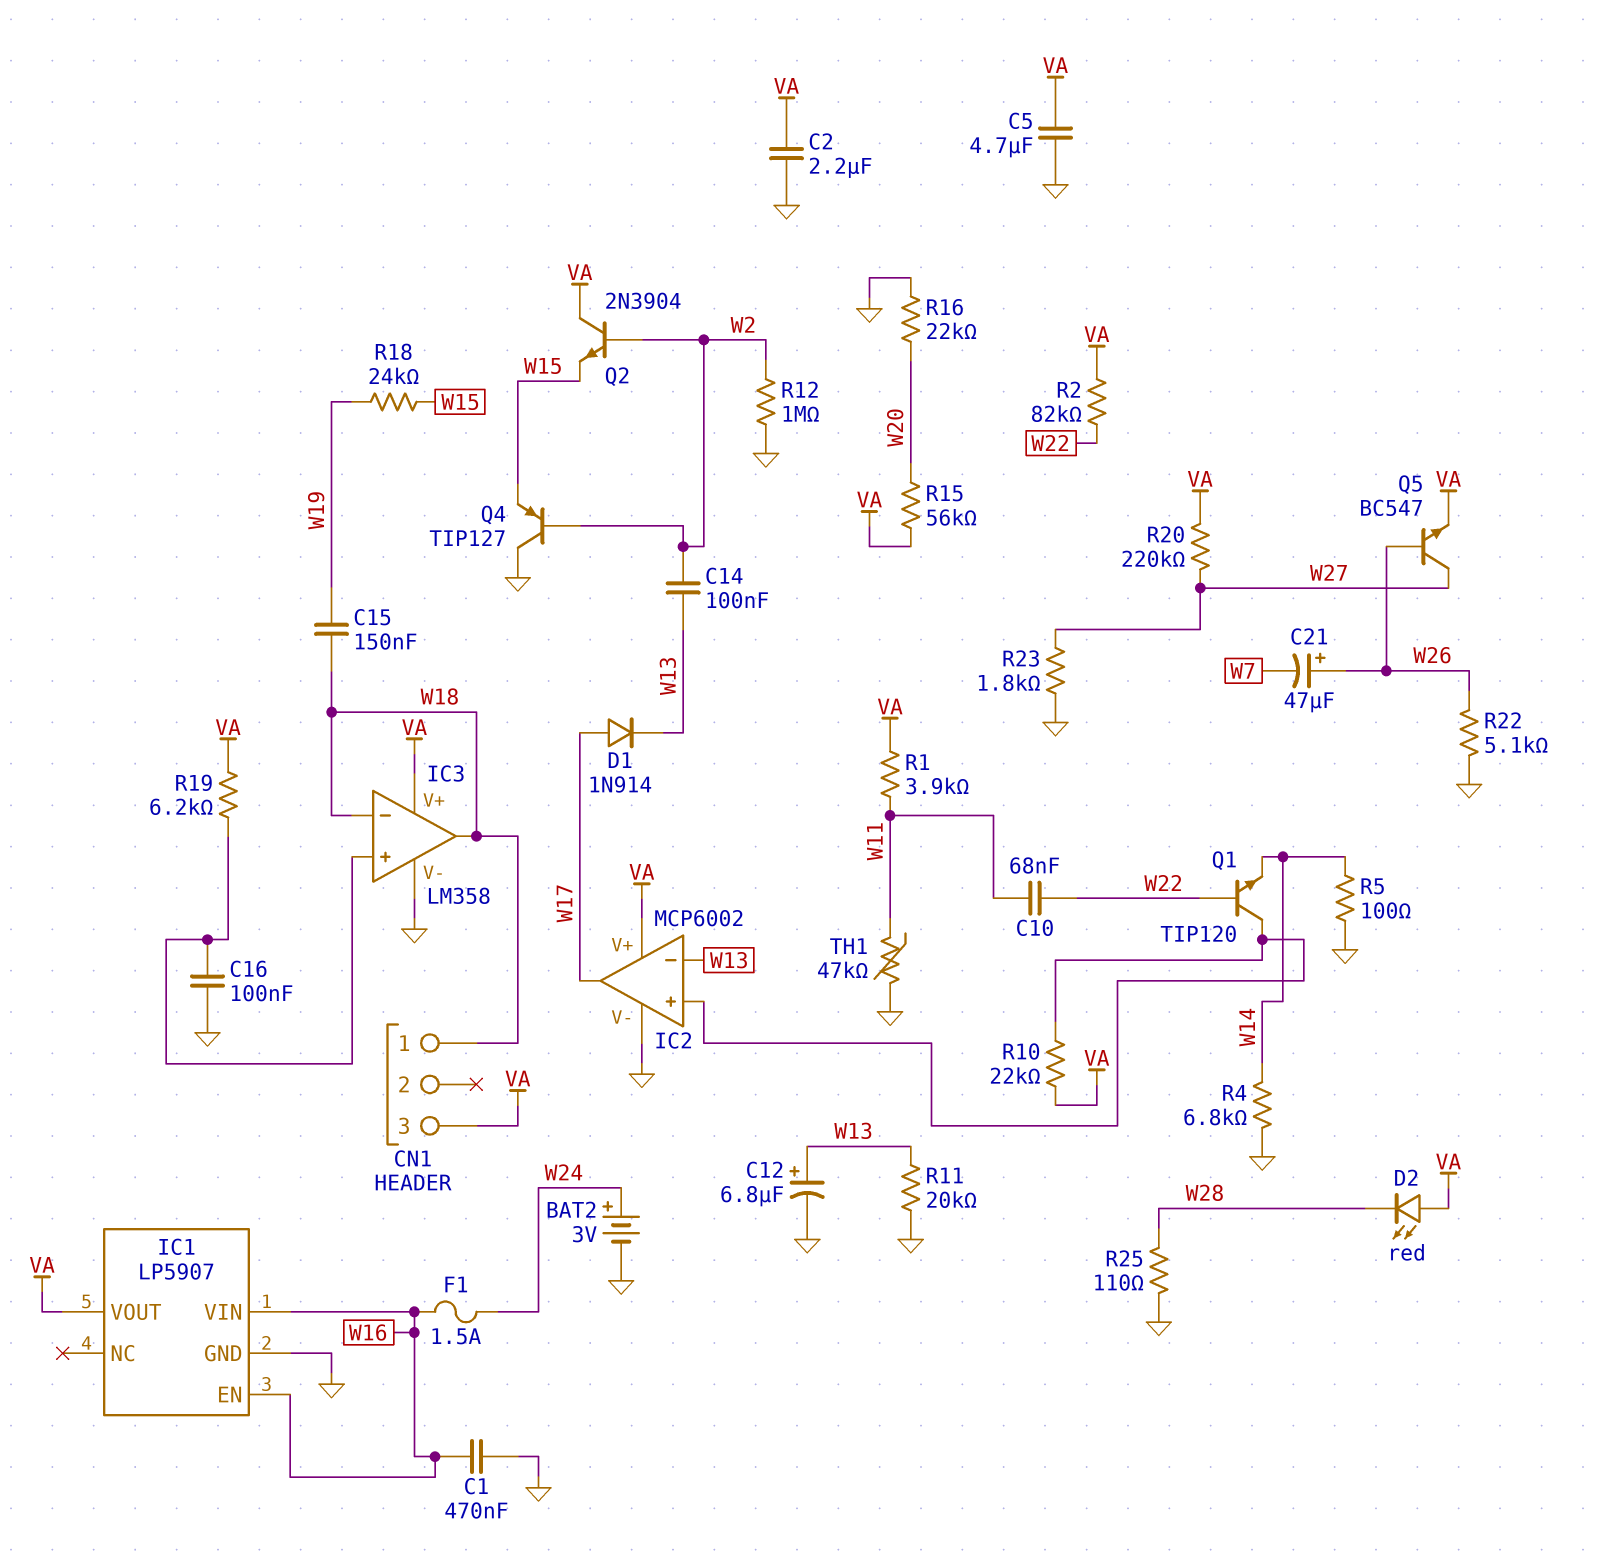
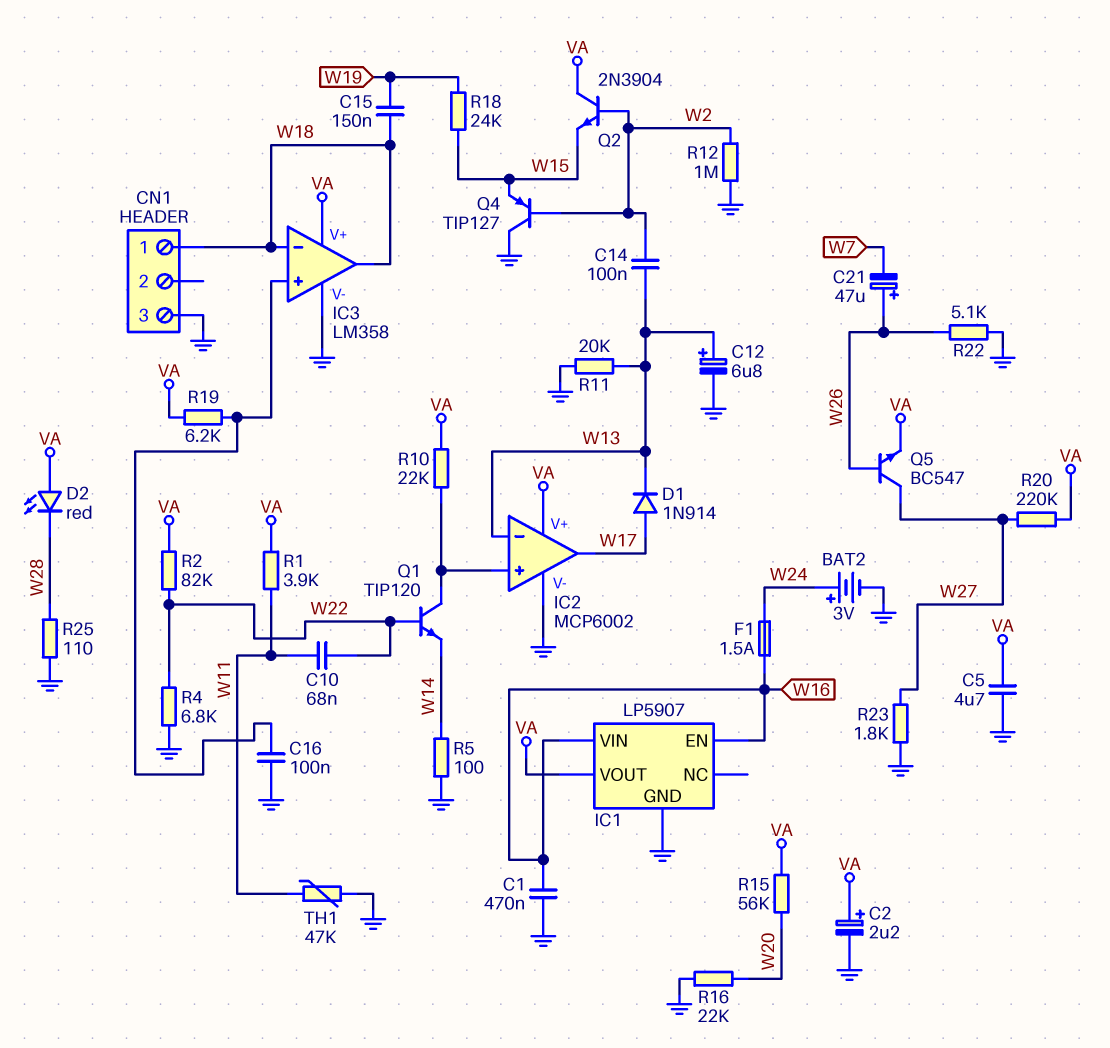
C2: 2.2uF (GND, VA) -> 2.2uF (plus VA, minus GND)
CN1 pin 3: VA -> GND
R4: 6.8k (GND, W14) -> 6.8k (GND, W22)

